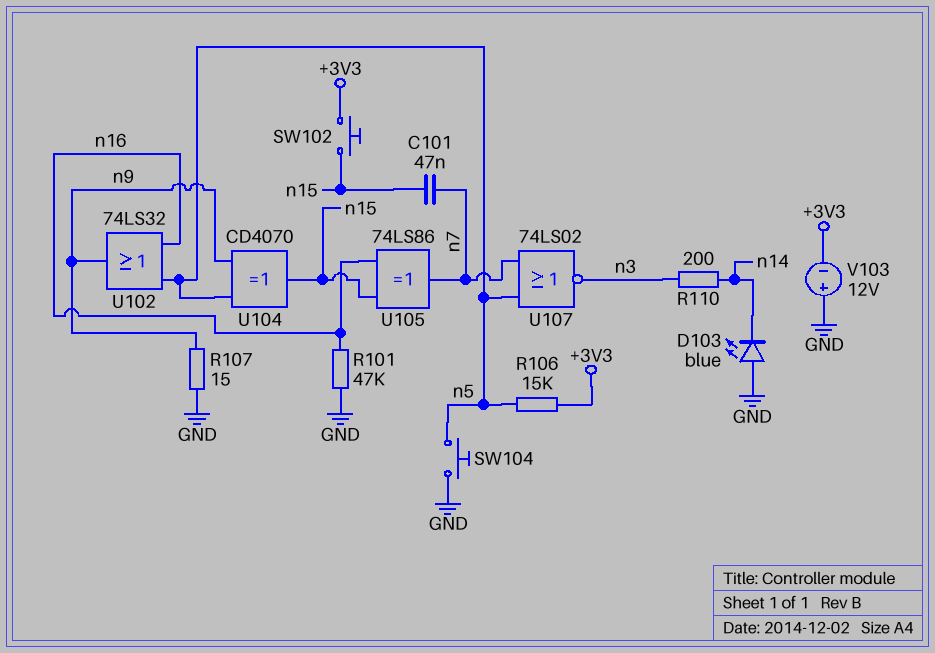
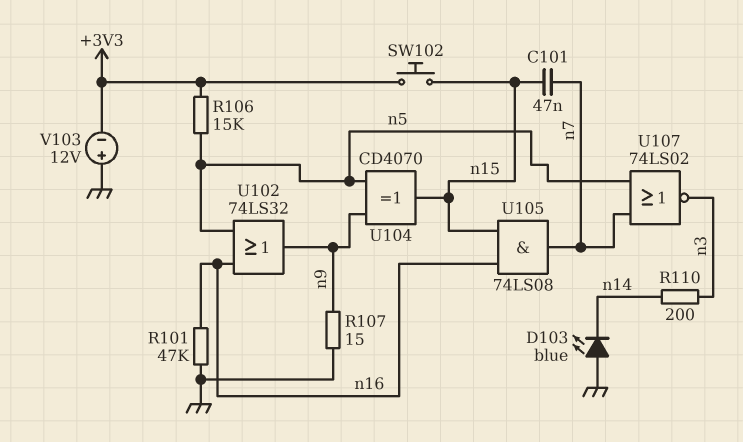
SW104: button (GND, n5) -> none
U105: XOR 74LS86 (in n15, in n16, out n7) -> AND 74LS08 (in n15, in n16, out n7)

